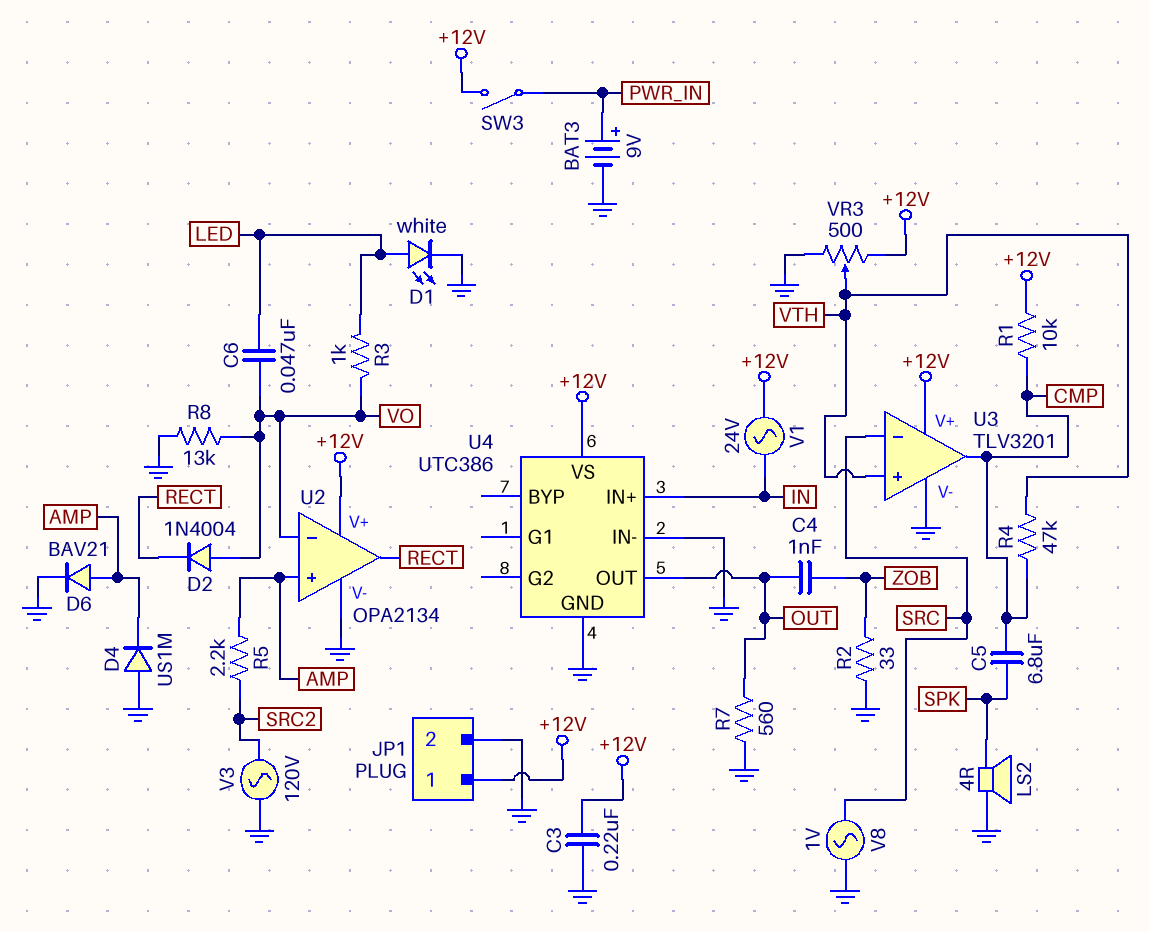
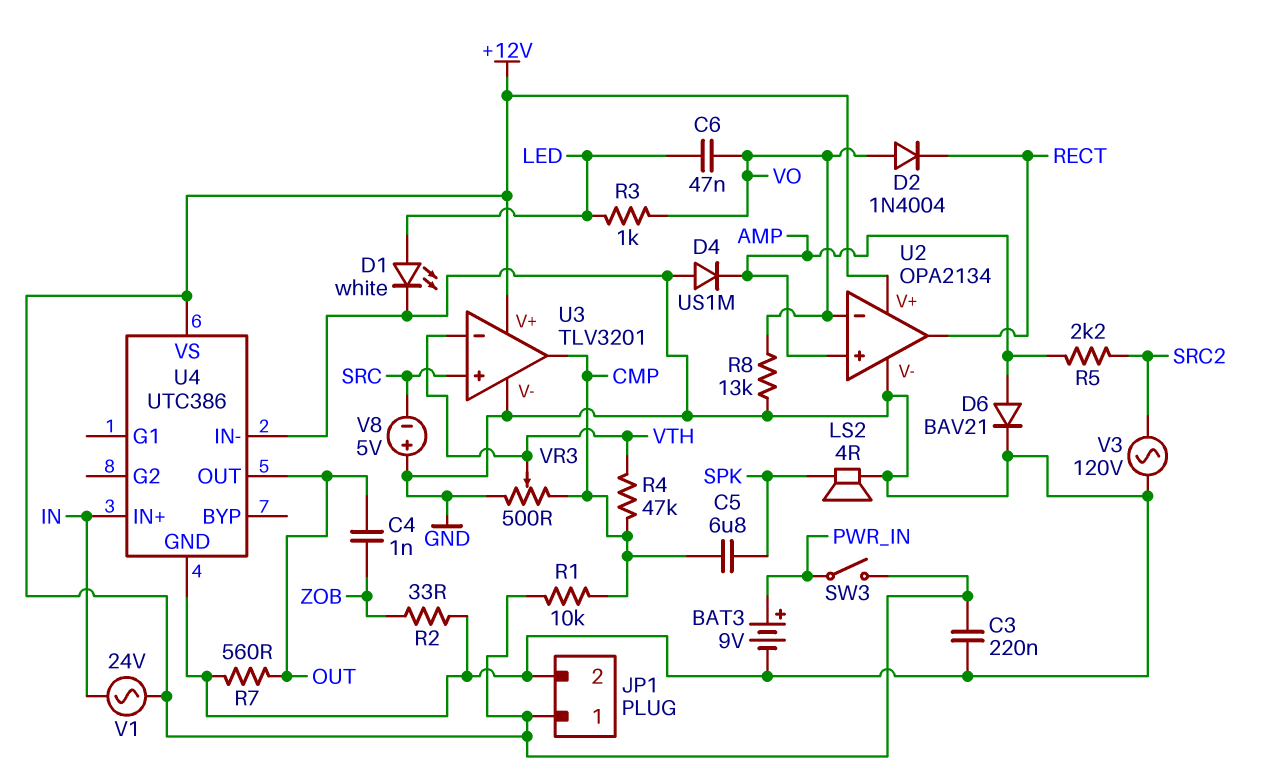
U3 pin in+: VTH -> SRC
U3 pin in-: SRC -> VTH
V8: AC 1V (GND, SRC) -> 5V (plus GND, minus SRC)
VR3: 500 (+12V, GND, wiper VTH) -> 500 (CMP, GND, wiper VTH)

